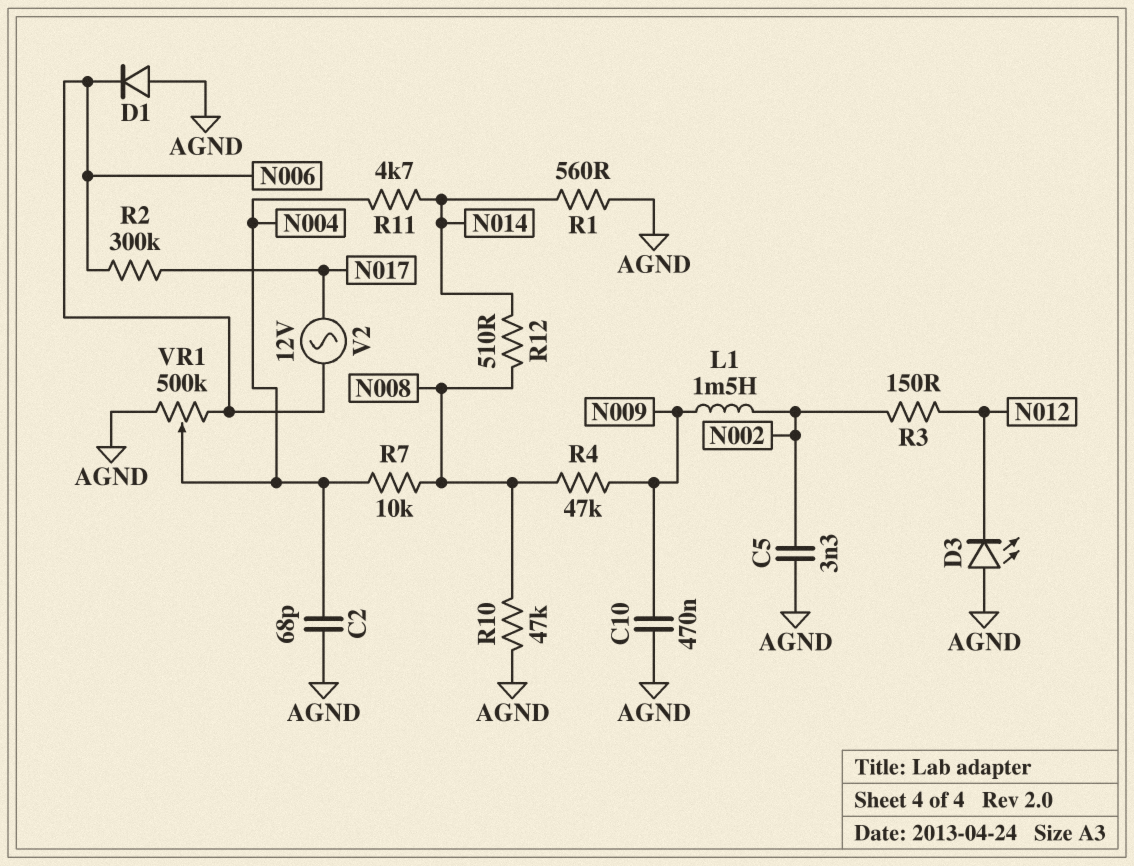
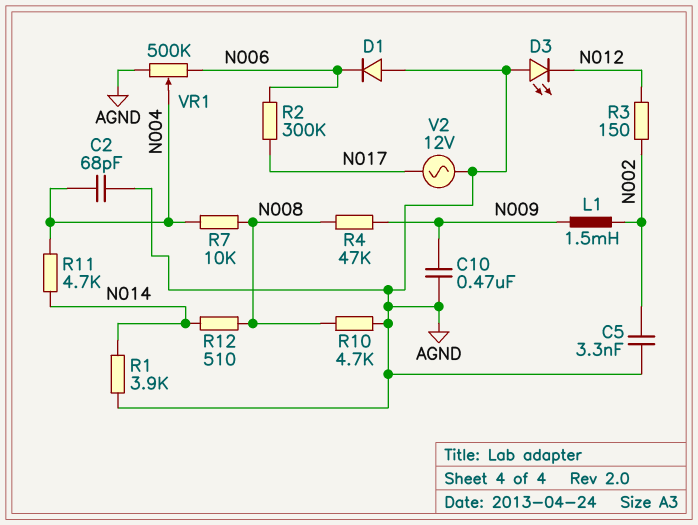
R1: 560 (AGND, N014) -> 3.9k (AGND, N014)
R10: 47k (AGND, N008) -> 4.7k (AGND, N008)
V2: AC 12V (N006, N017) -> AC 12V (AGND, N017)

